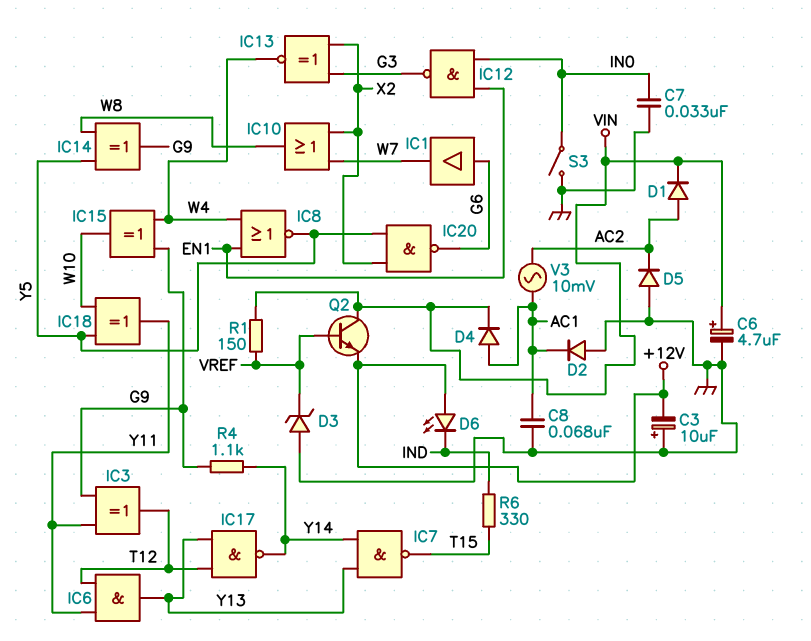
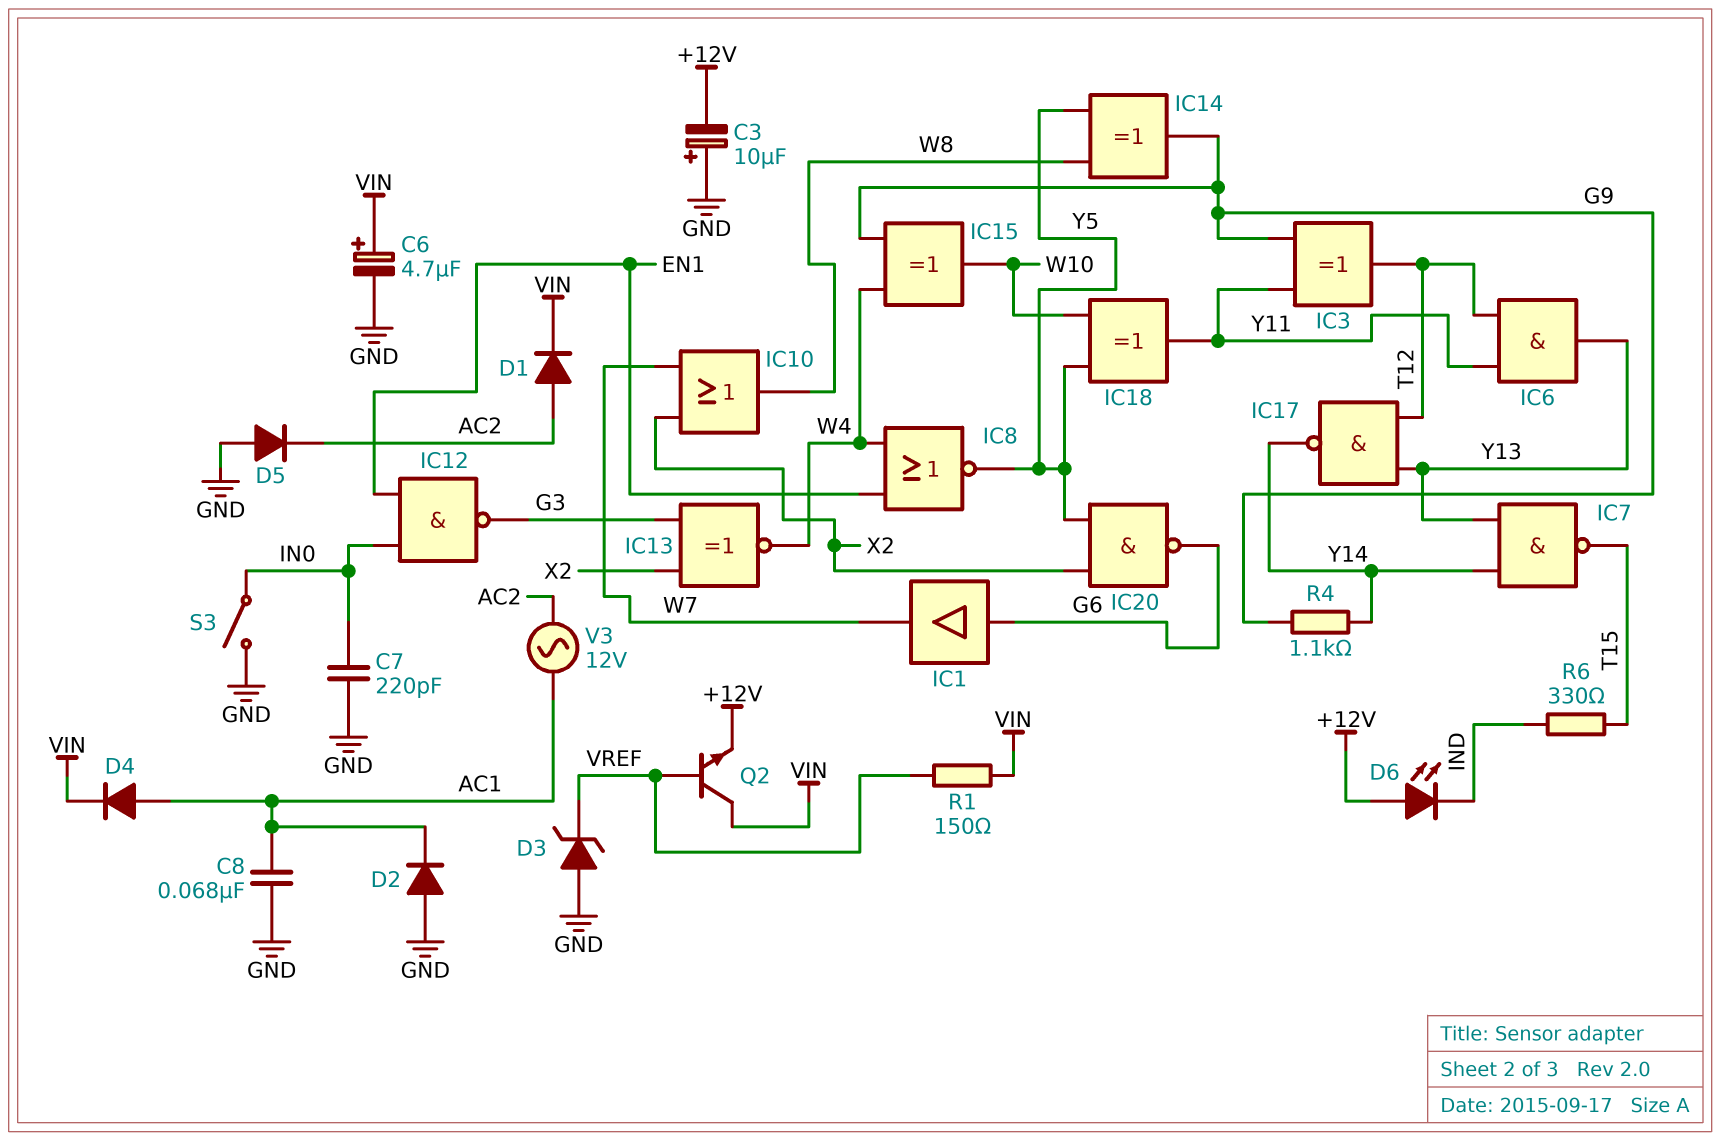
C7: 33nF (GND, IN0) -> 220pF (GND, IN0)
V3: AC 10mV (AC1, AC2) -> AC 12V (AC1, AC2)

